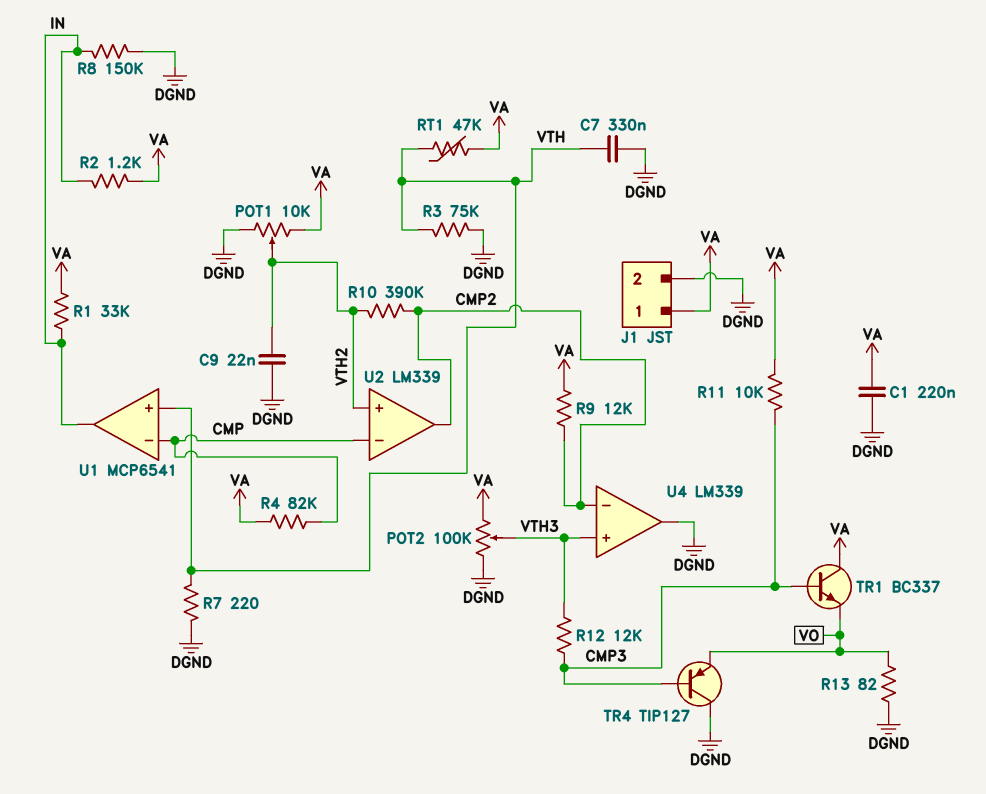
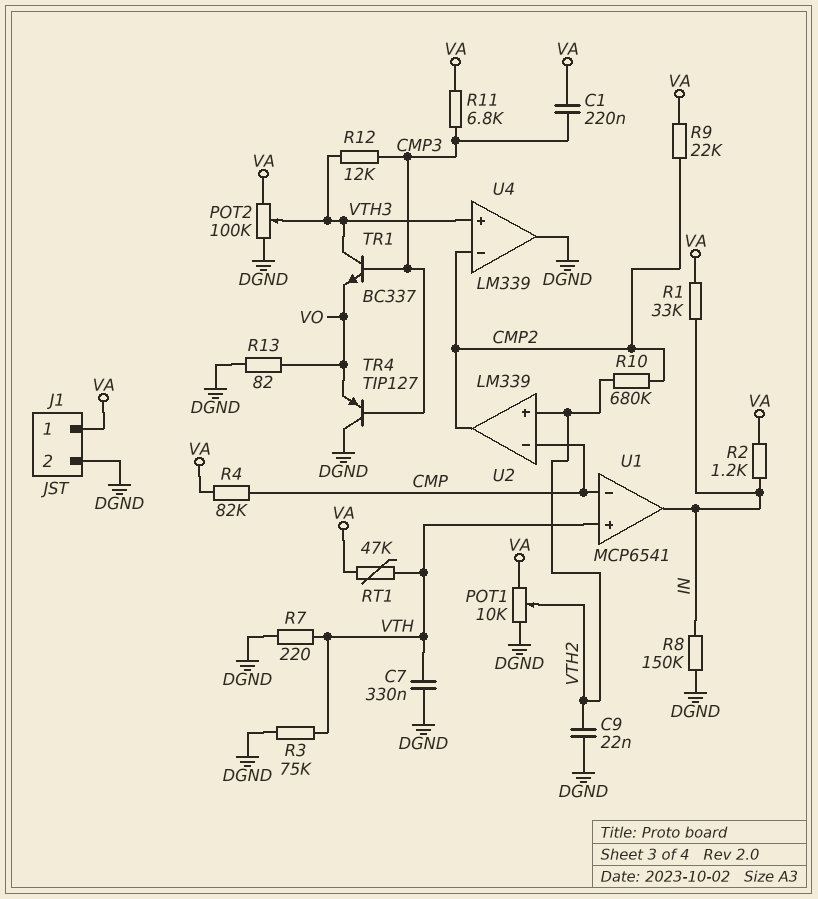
C1: 220nF (DGND, VA) -> 220nF (CMP3, VA)
R9: 12k (CMP2, VA) -> 22k (CMP2, VA)
R10: 390k (CMP2, VTH2) -> 680k (CMP2, VTH2)
R11: 10k (CMP3, VA) -> 6.8k (CMP3, VA)
TR1: NPN BC337 (B CMP3, C VA, E VO) -> NPN BC337 (B CMP3, C VTH3, E VO)

